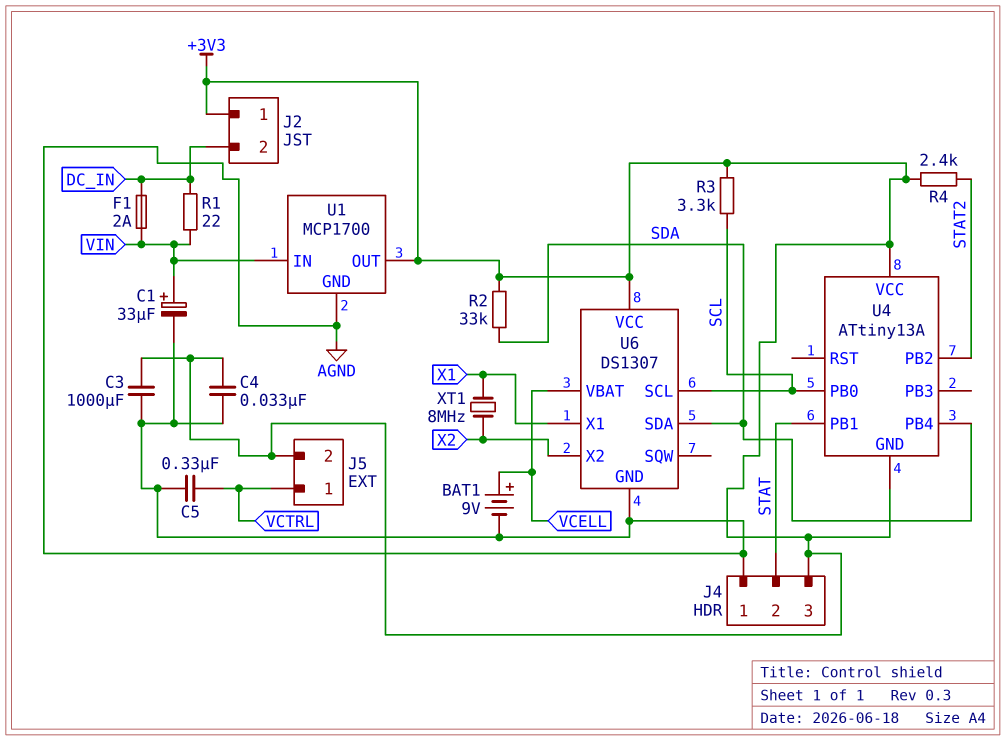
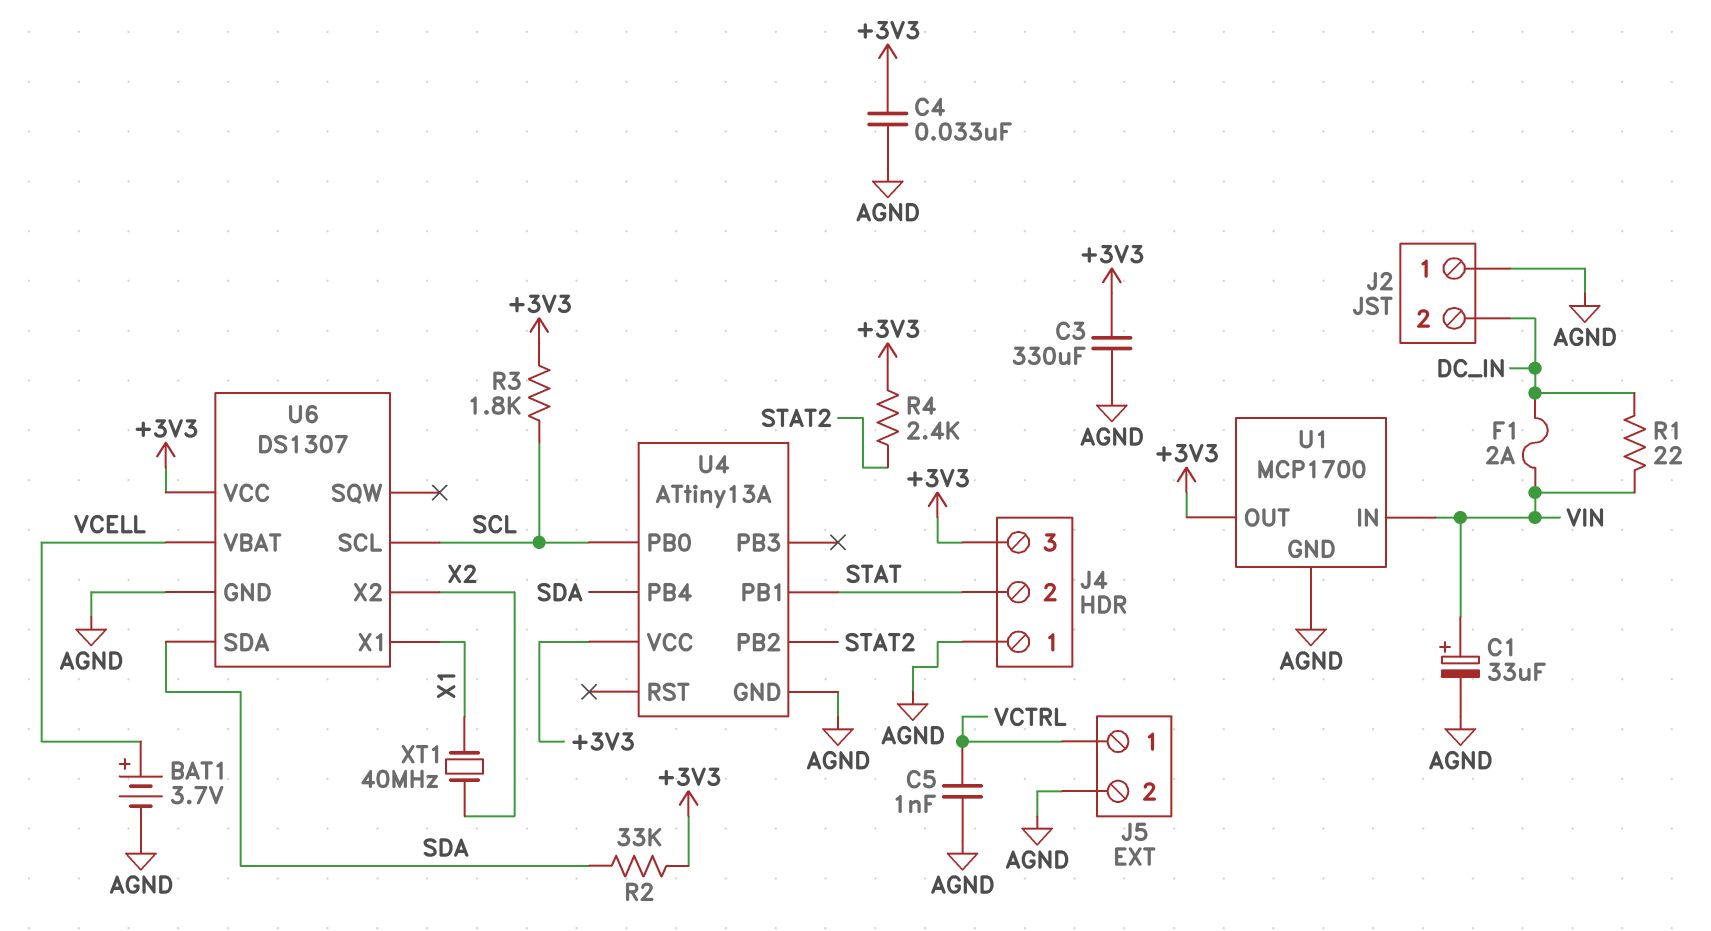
BAT1: 9V (plus VCELL, minus AGND) -> 3.7V (plus VCELL, minus AGND)
C3: 1000uF (+3V3, AGND) -> 330uF (+3V3, AGND)
C5: 330nF (AGND, VCTRL) -> 1nF (AGND, VCTRL)
J2 pin 1: +3V3 -> AGND
J5 pin 2: +3V3 -> AGND
R3: 3.3k (+3V3, SCL) -> 1.8k (+3V3, SCL)
U4 pin GND: +3V3 -> AGND
XT1: 8MHz (X1, X2) -> 40MHz (X1, X2)

